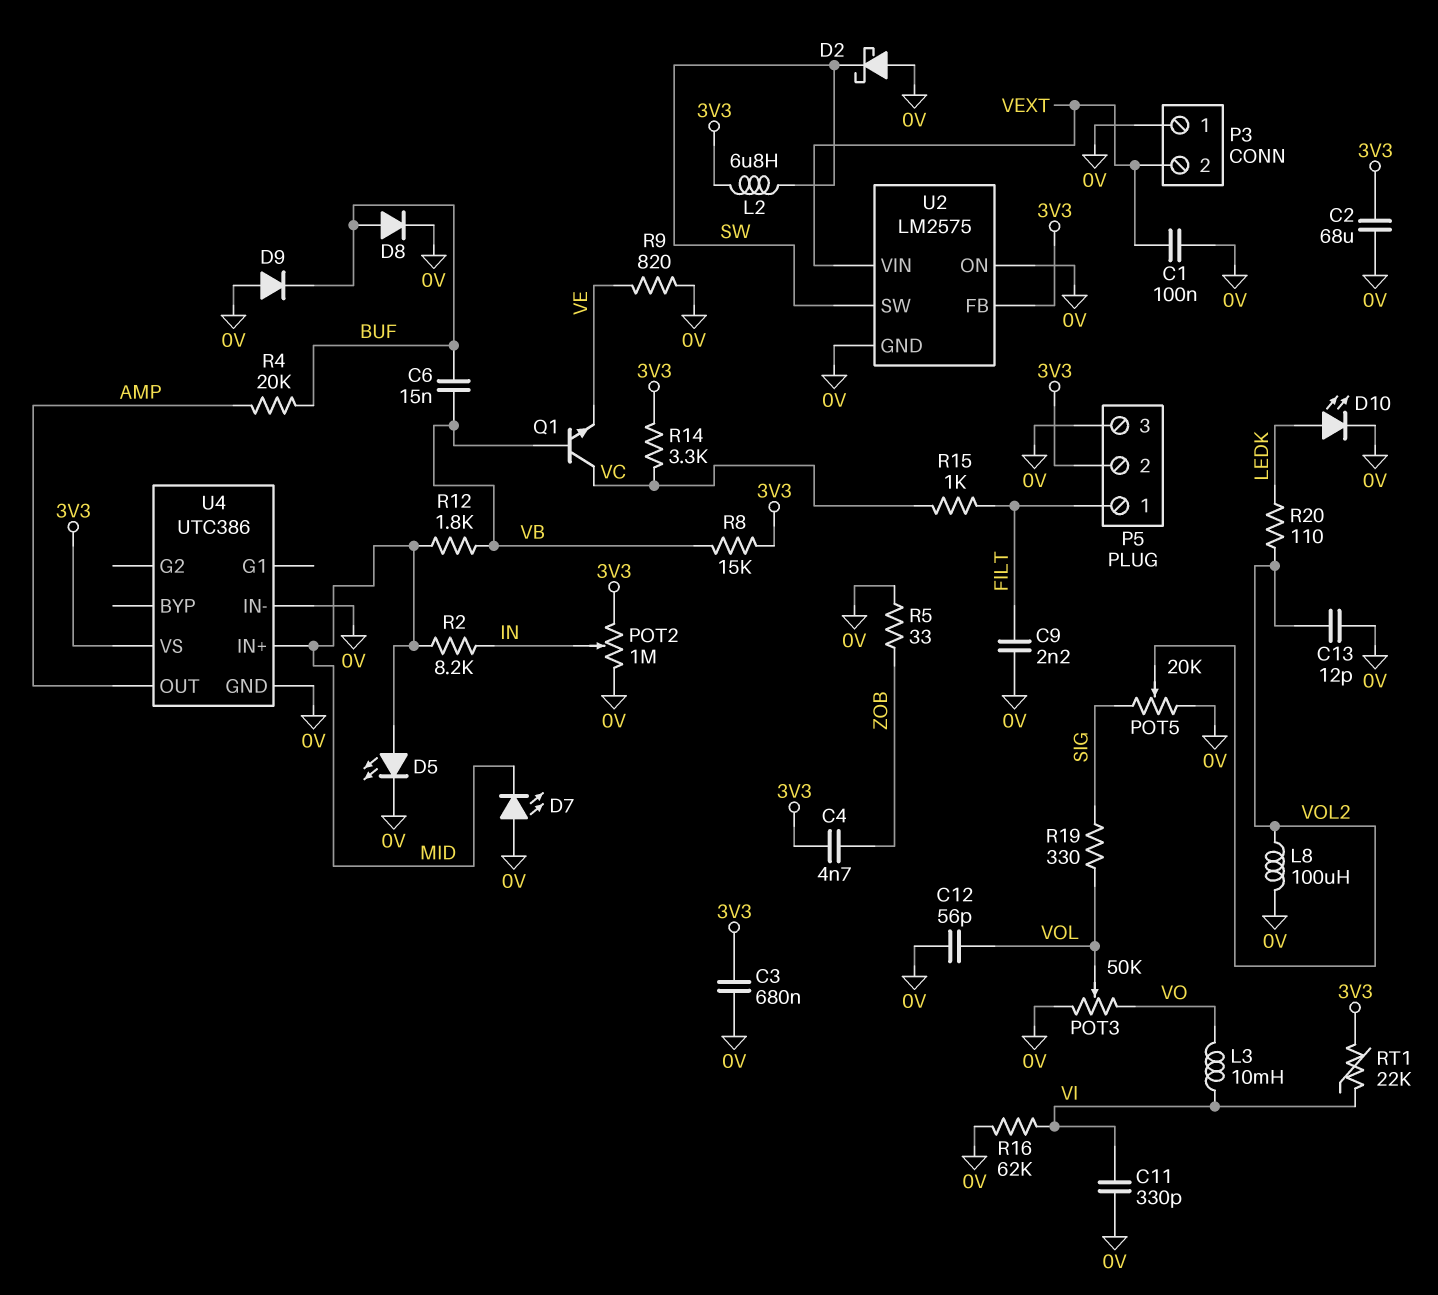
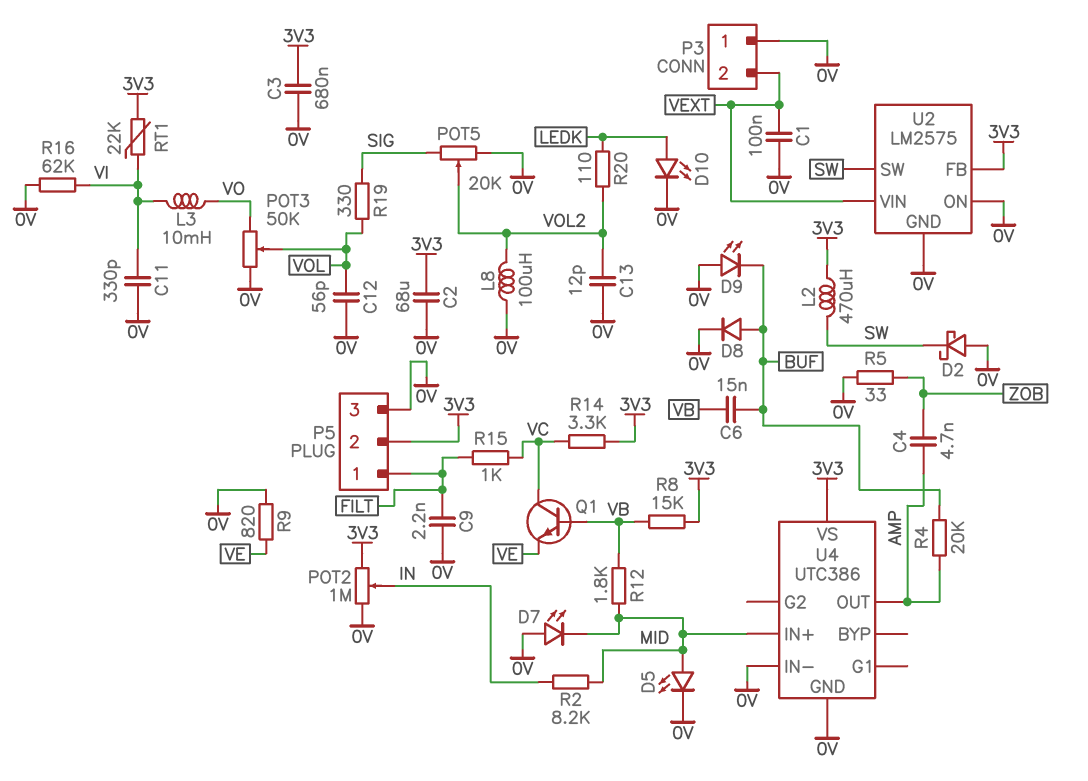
C4: 4.7nF (3V3, ZOB) -> 4.7nF (AMP, ZOB)
D9: diode (A 0V, K BUF) -> LED (A 0V, K BUF)
L2: 6.8uH (3V3, SW) -> 470uH (3V3, SW)

